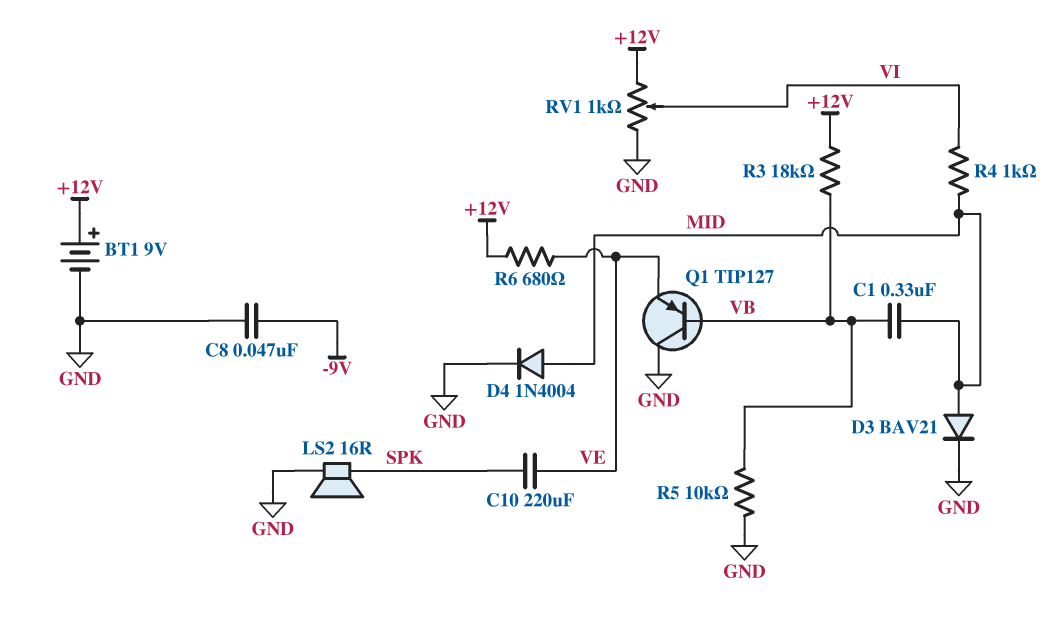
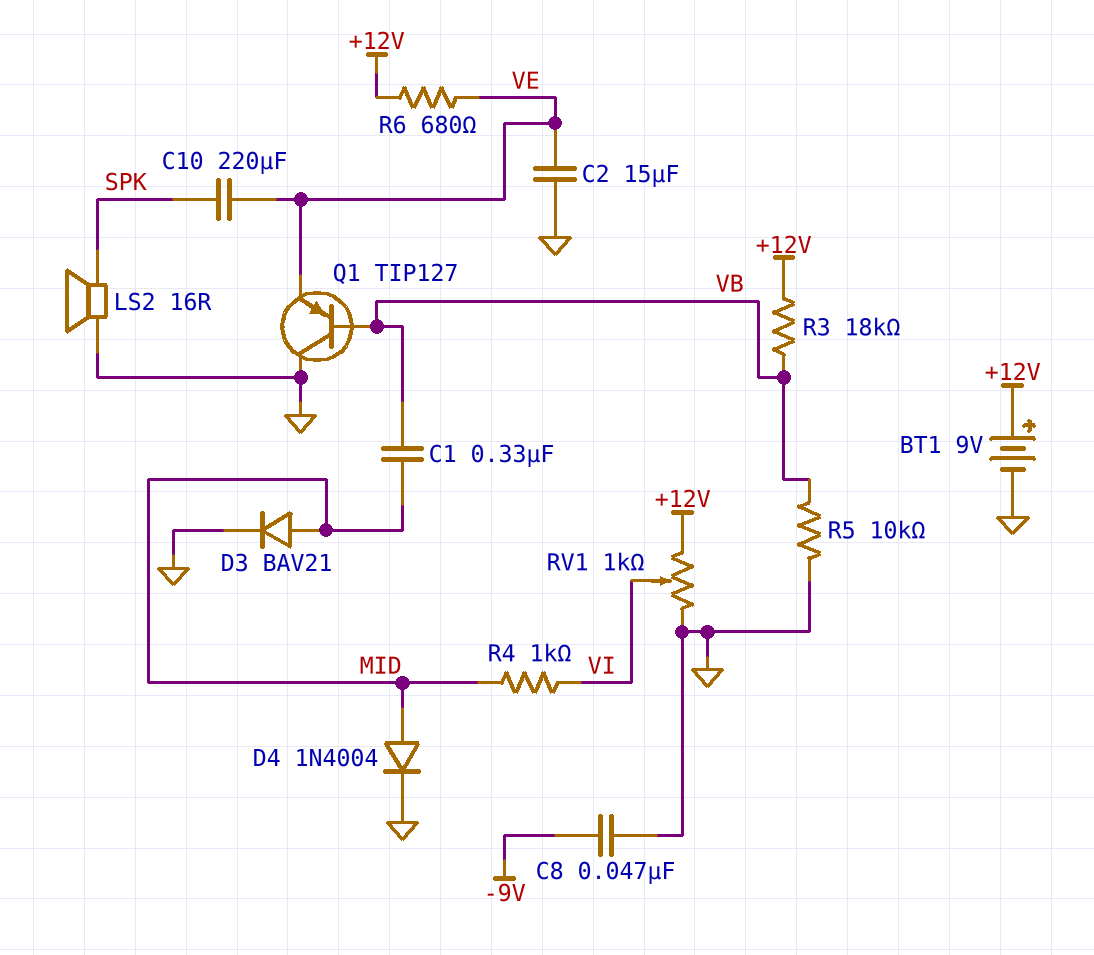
C2: none -> 15uF (GND, VE)

